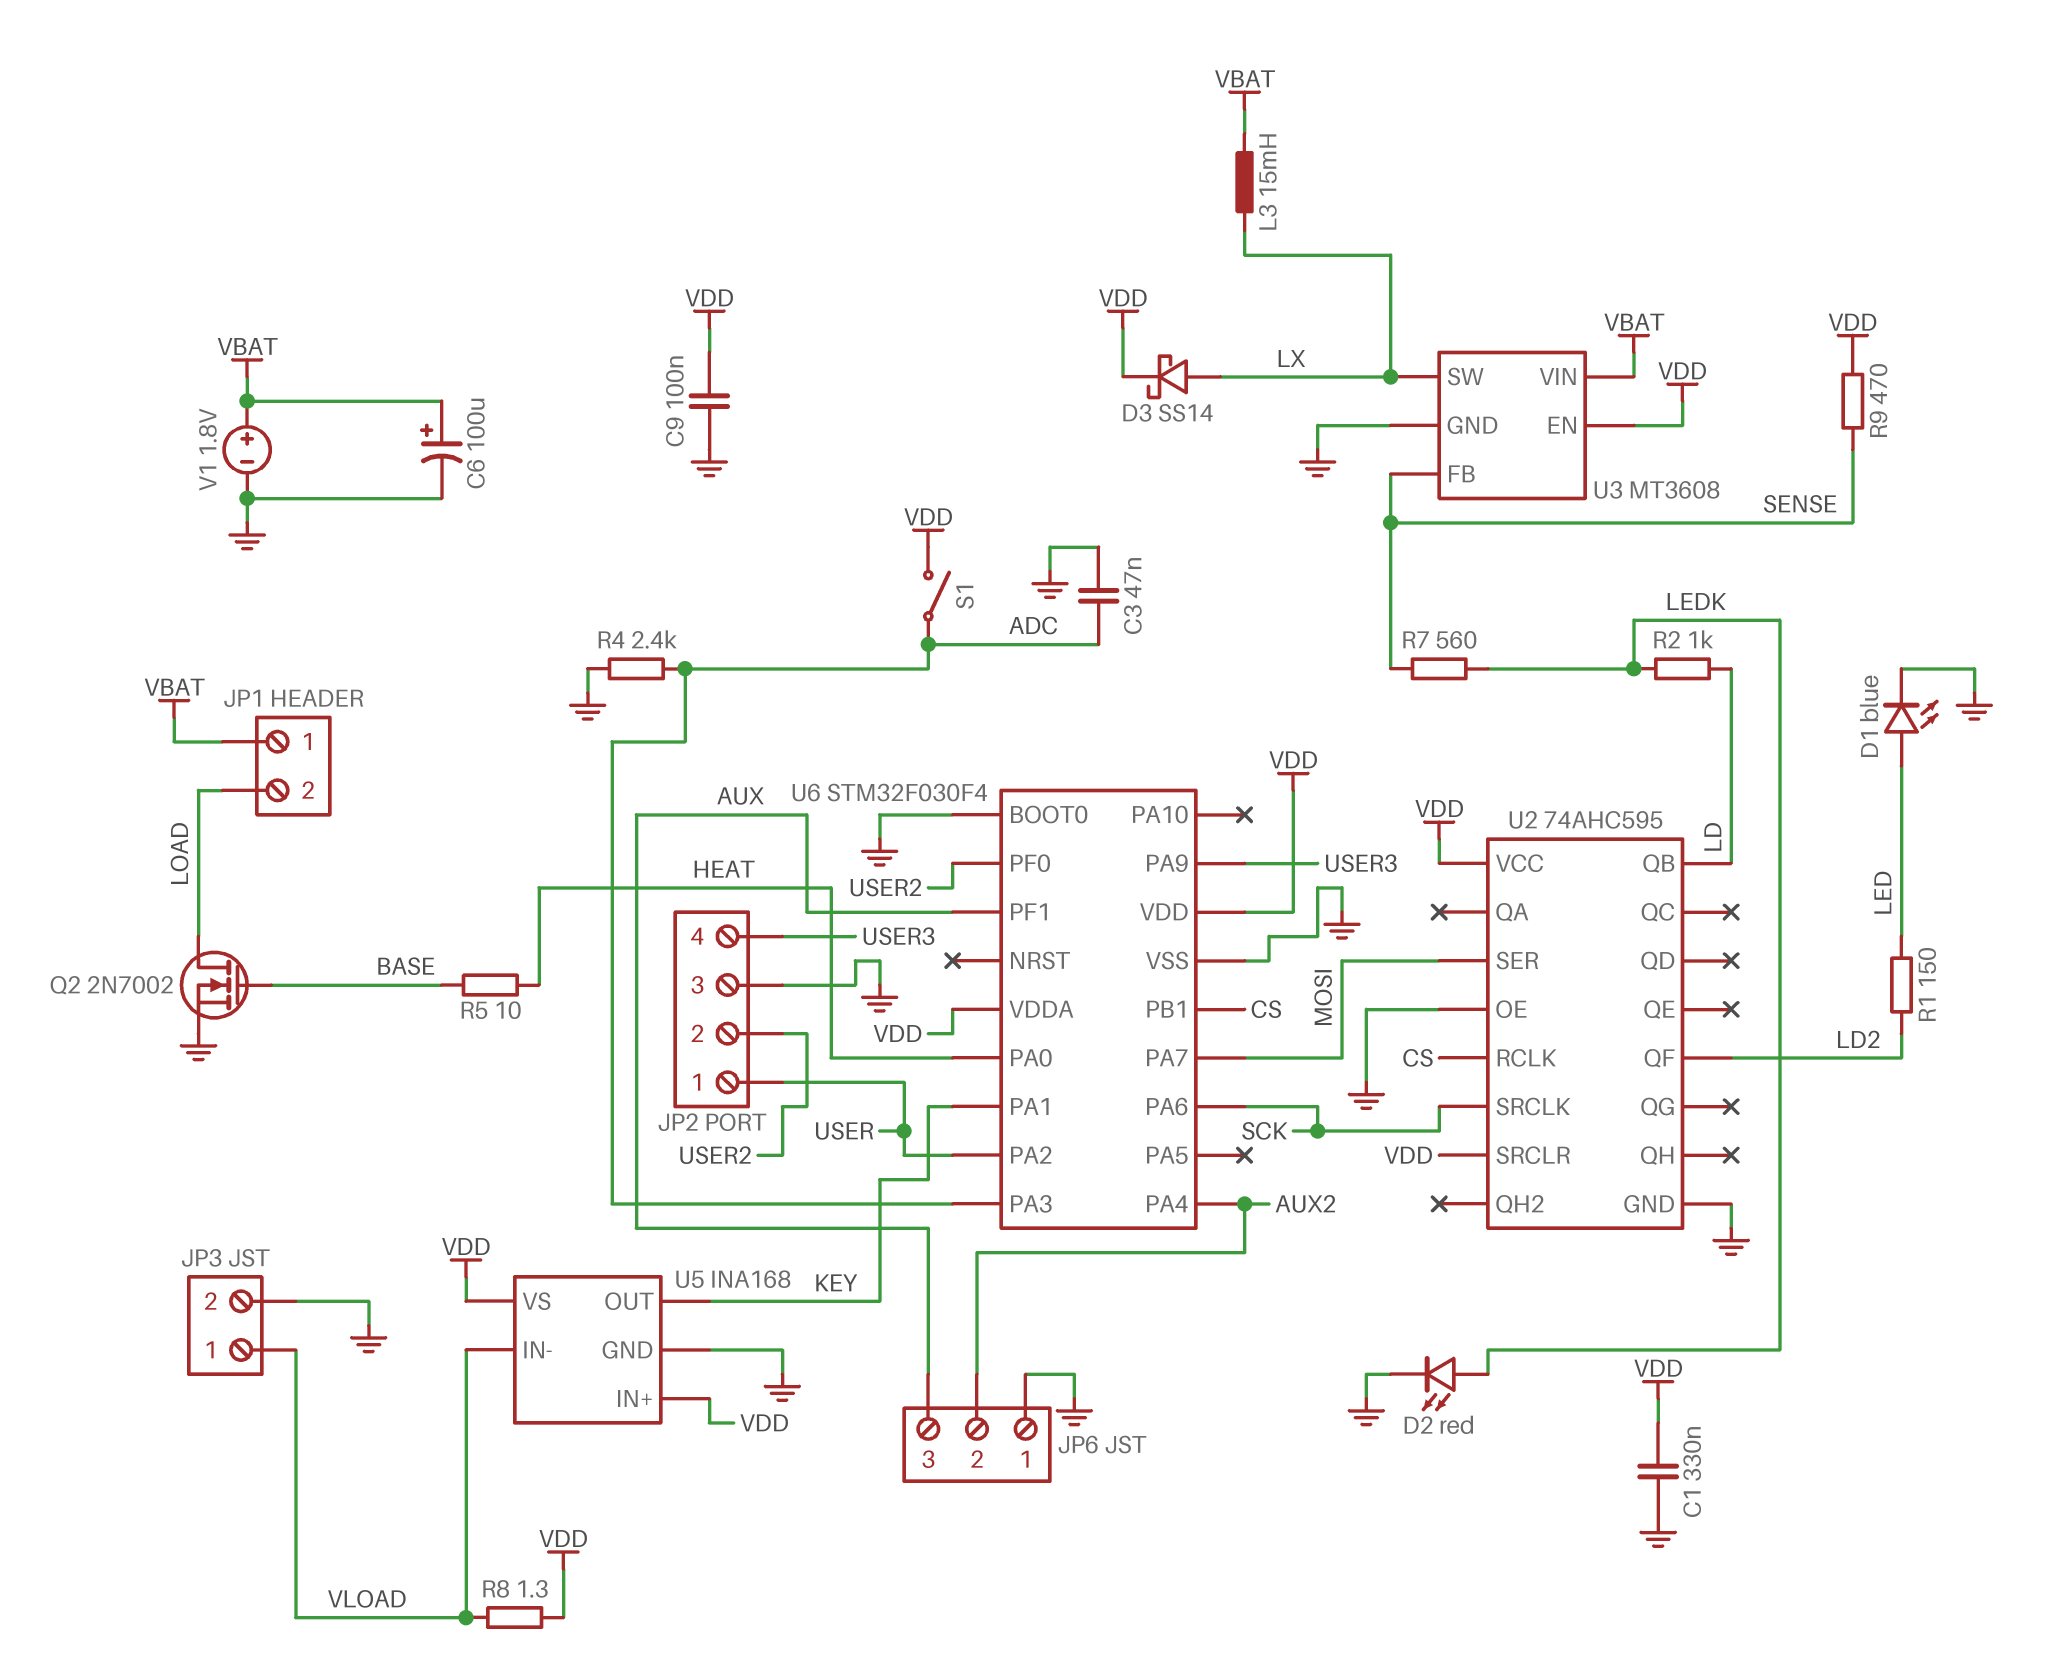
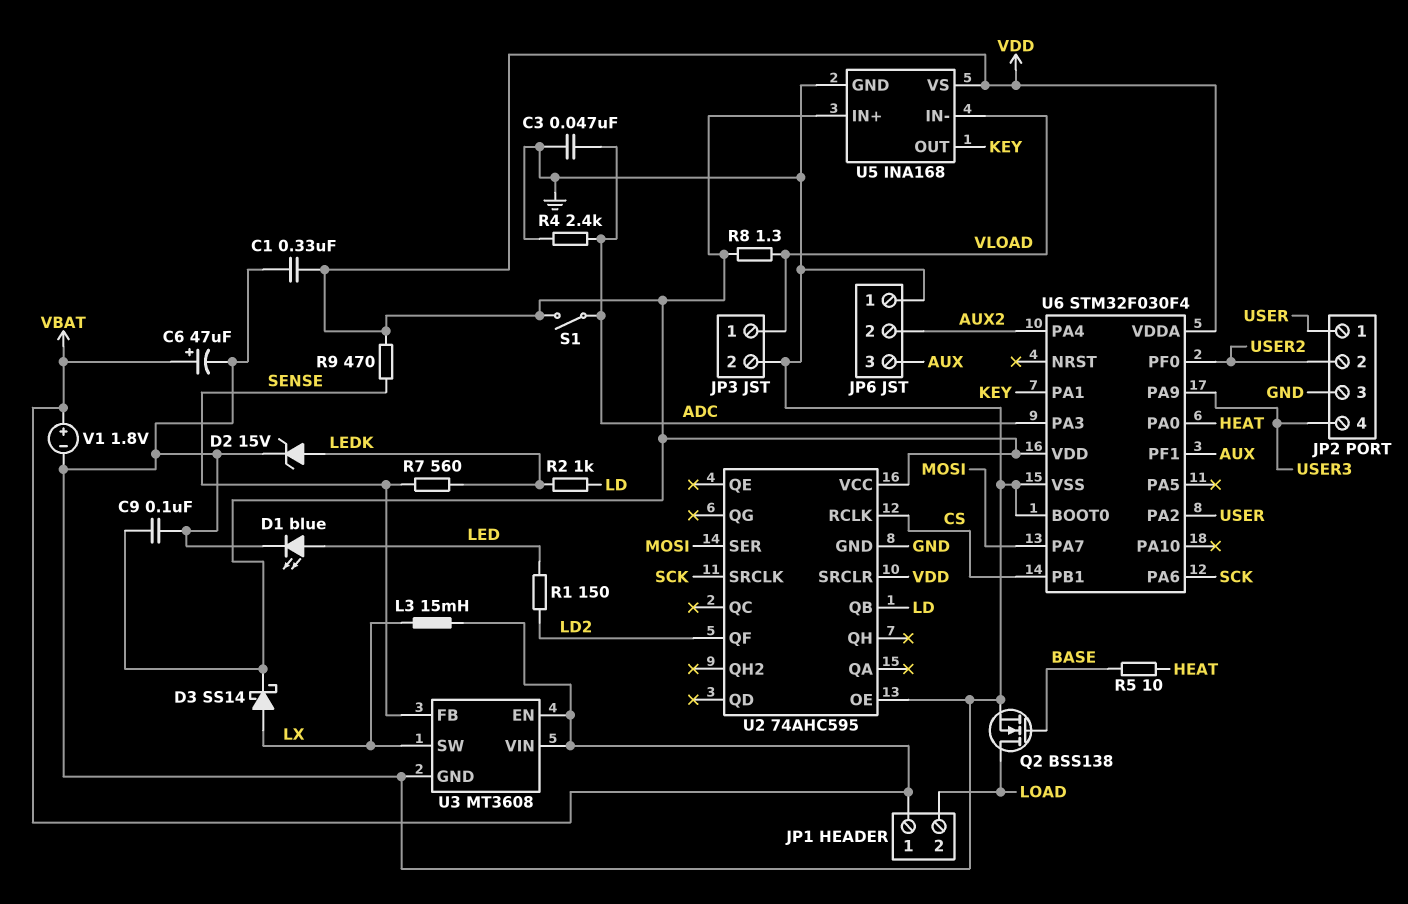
C6: 100uF (plus VBAT, minus GND) -> 47uF (plus VBAT, minus GND)
D2: LED red (A LEDK, K GND) -> zener 15V (A LEDK, K GND)
Q2: NMOS 2N7002 (G BASE, D LOAD, S GND) -> NMOS BSS138 (G BASE, D LOAD, S GND)
U3 pin EN: VDD -> VBAT

